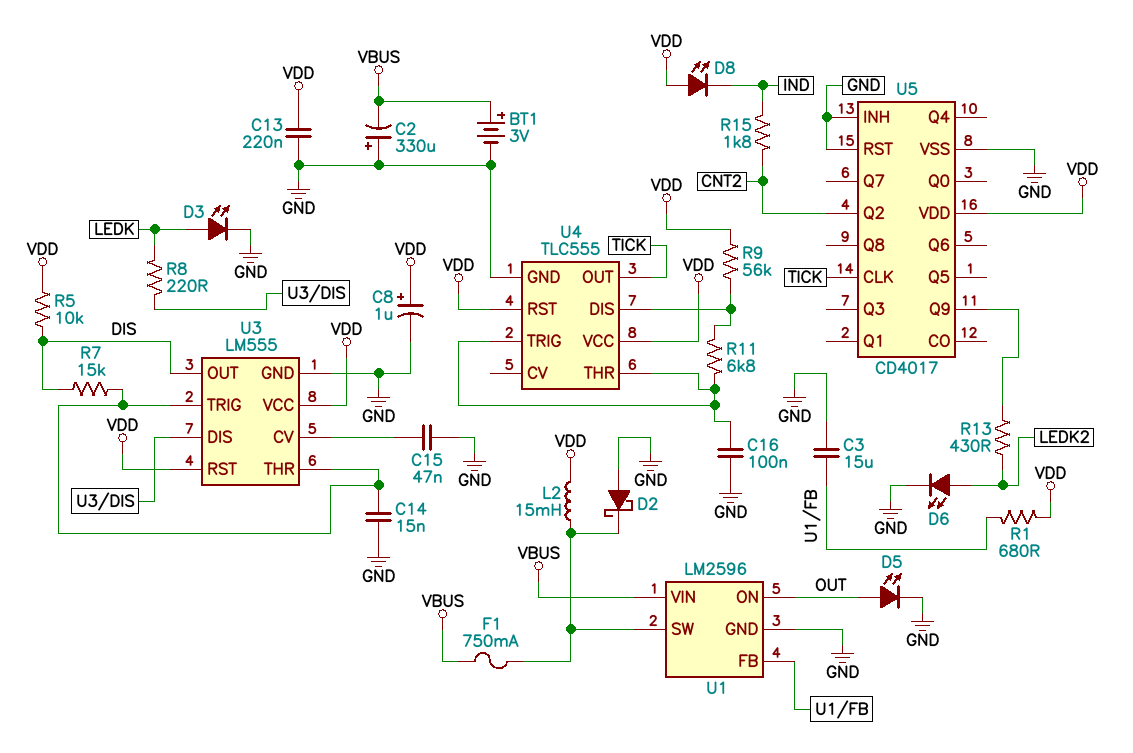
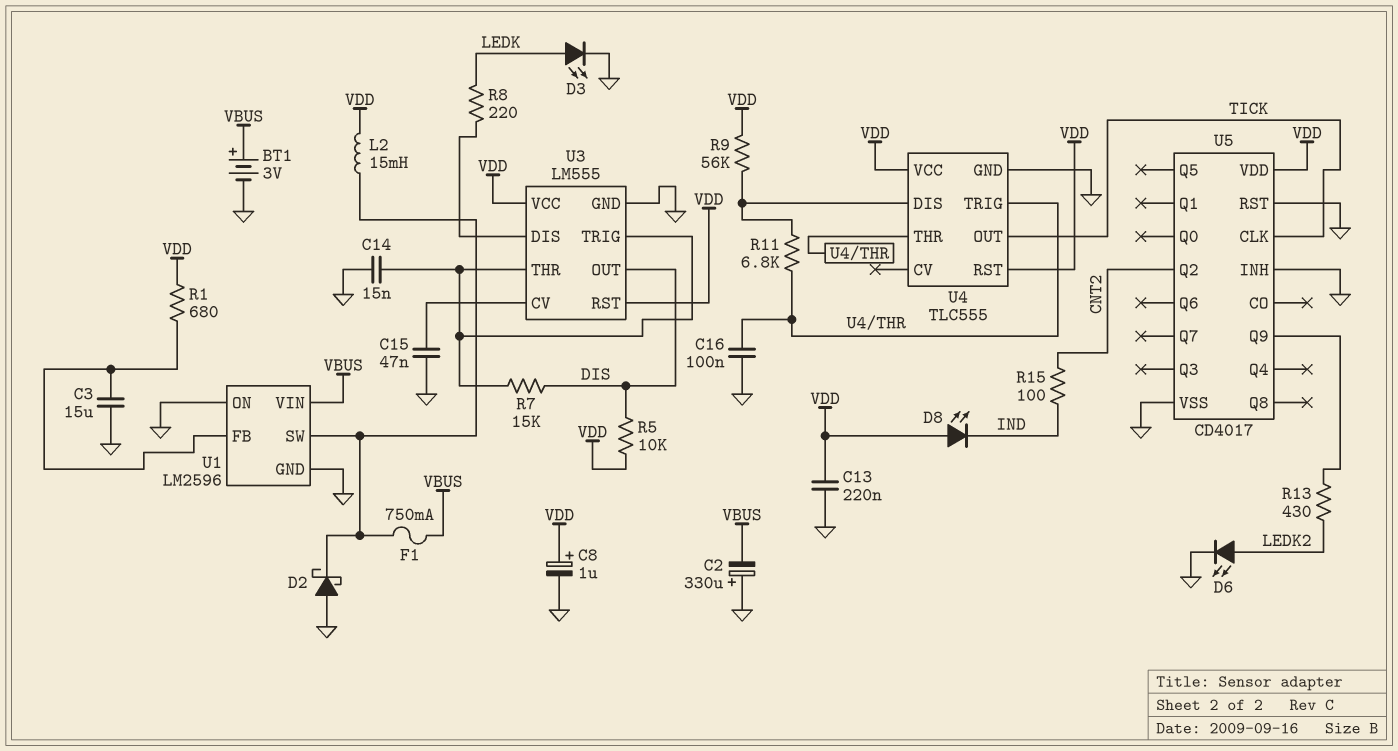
D5: LED (A OUT, K GND) -> none
R15: 1.8k (CNT2, IND) -> 100 (CNT2, IND)
U1 pin ON: OUT -> GND

